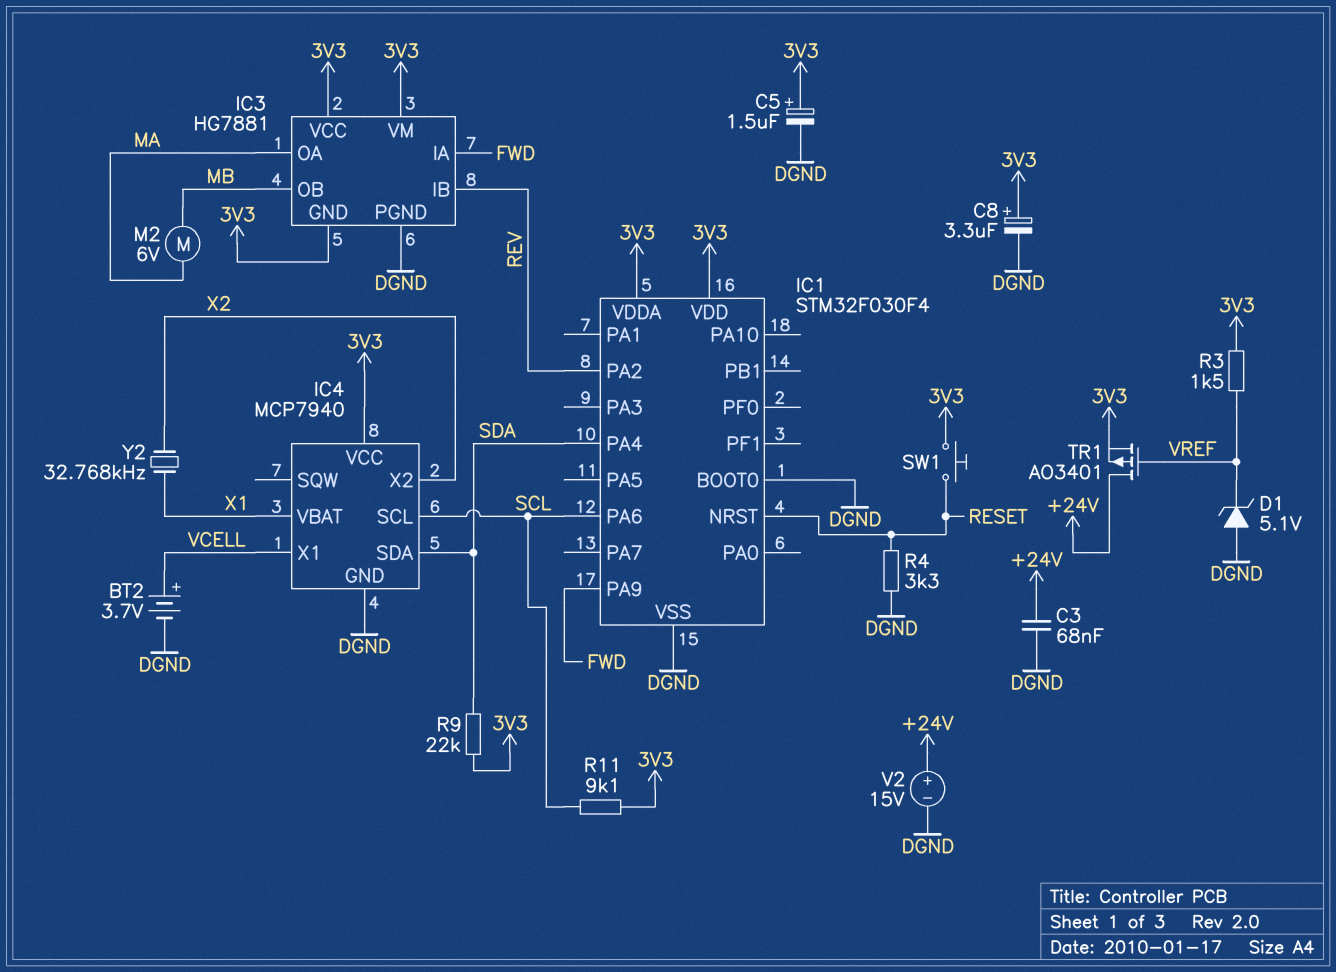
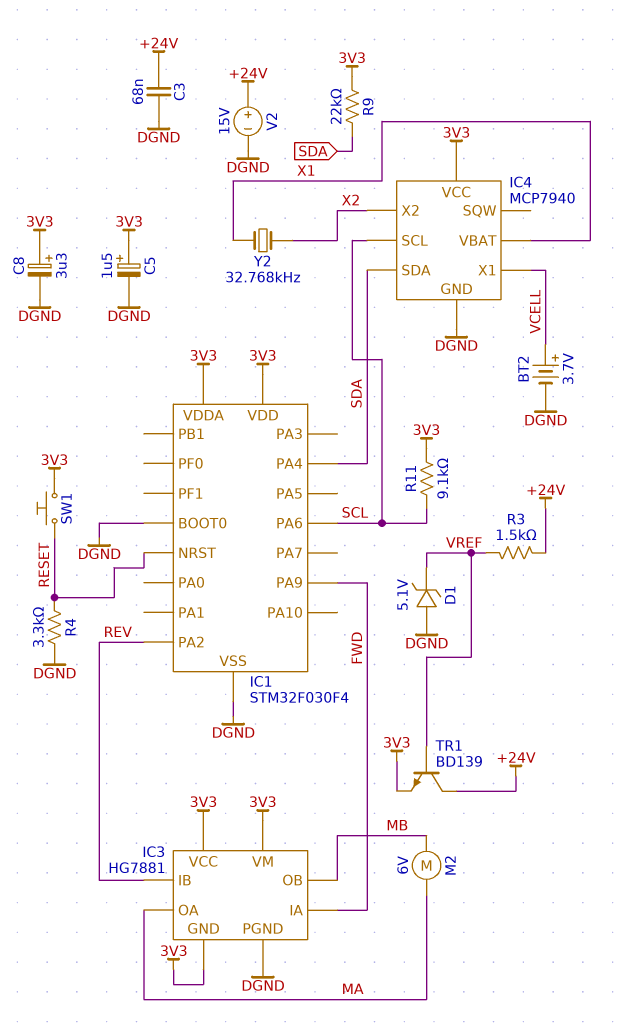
R3: 1.5k (3V3, VREF) -> 1.5k (+24V, VREF)
TR1: PMOS AO3401 (G VREF, D +24V, S 3V3) -> NPN BD139 (B VREF, C +24V, E 3V3)

